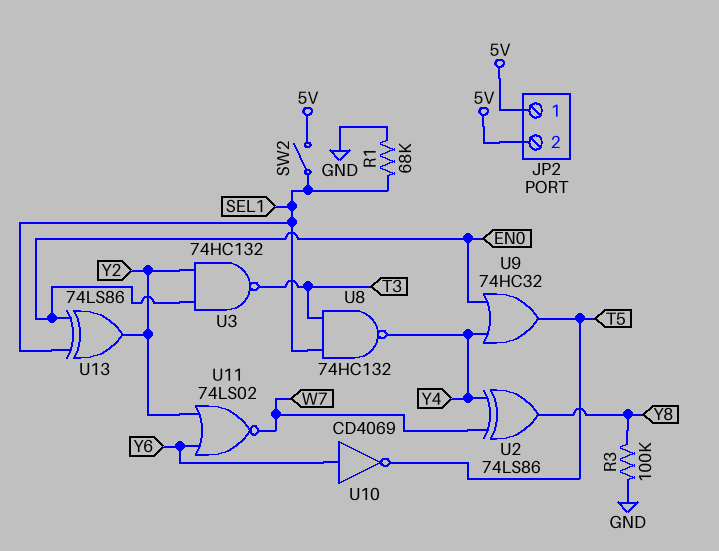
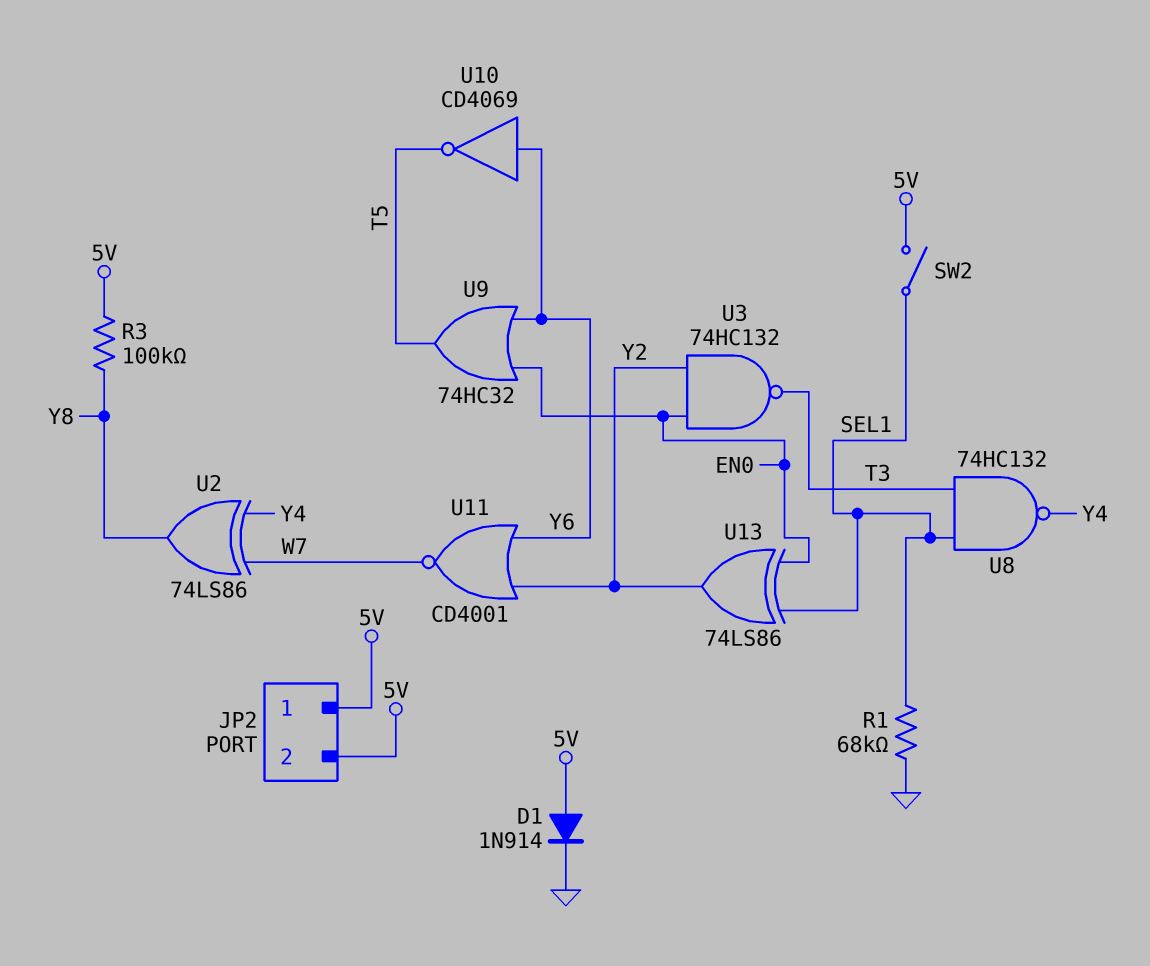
D1: none -> diode 1N914 (A 5V, K GND)
R3: 100k (GND, Y8) -> 100k (5V, Y8)
U9: OR 74HC32 (in EN0, in Y4, out T5) -> OR 74HC32 (in EN0, in Y6, out T5)
U11: NOR 74LS02 (in Y2, in Y6, out W7) -> NOR CD4001 (in Y2, in Y6, out W7)

